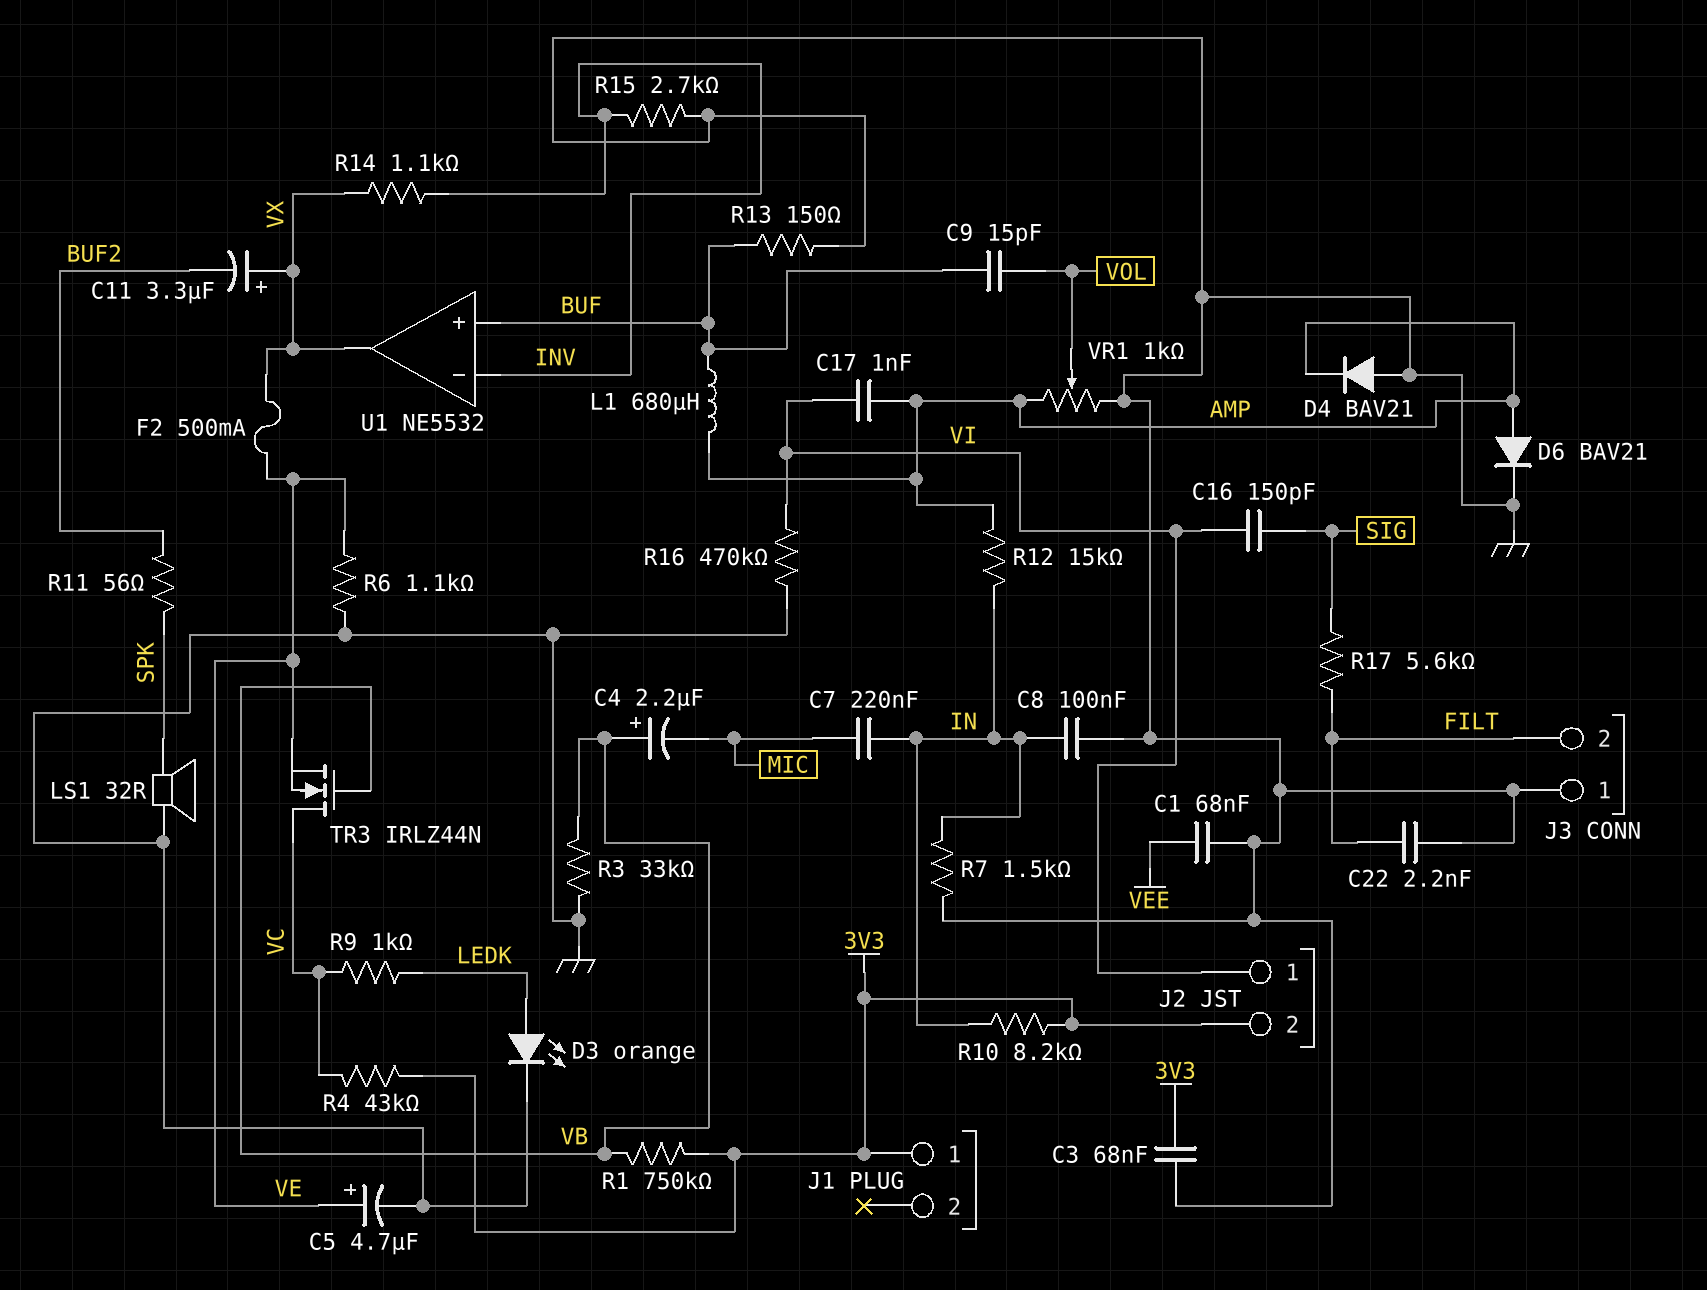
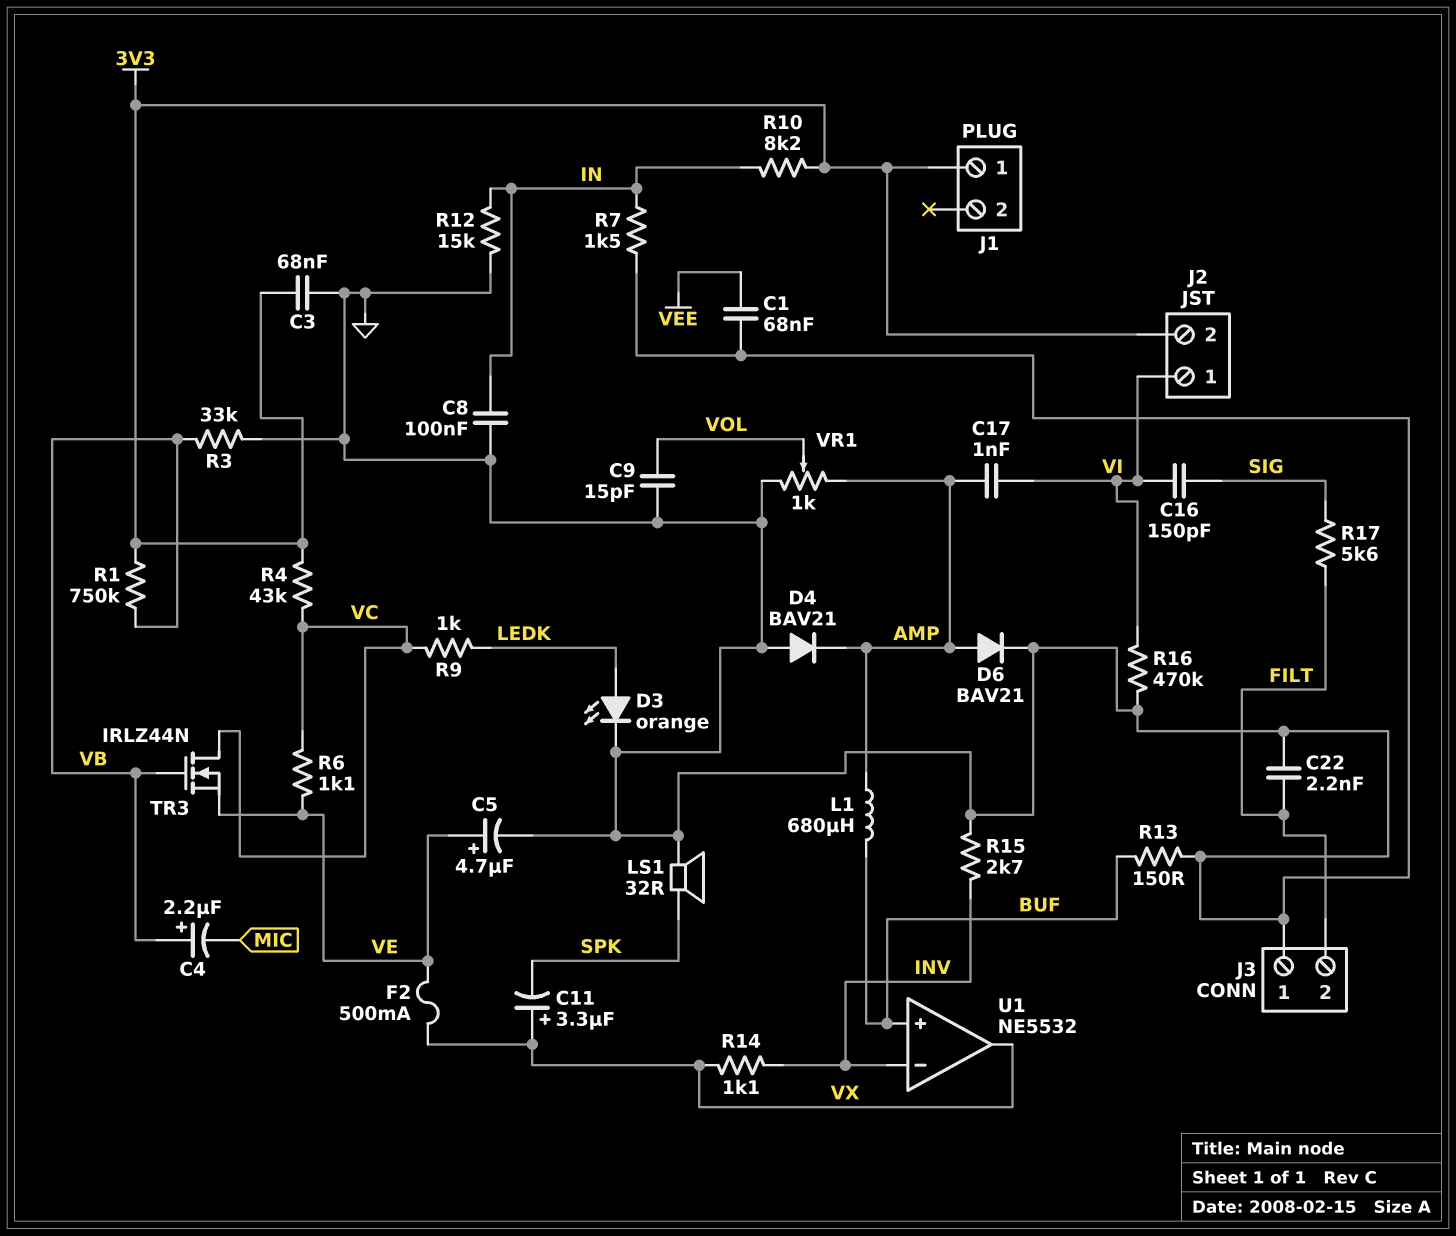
C7: 220nF (IN, MIC) -> none
C9: 15pF (BUF, VOL) -> 15pF (GND, VOL)
C11: 3.3uF (plus VX, minus BUF2) -> 3.3uF (plus VX, minus SPK)
R6: 1.1k (GND, VE) -> 1.1k (VC, VE)
R11: 56 (BUF2, SPK) -> none
R12: 15k (AMP, IN) -> 15k (GND, IN)

